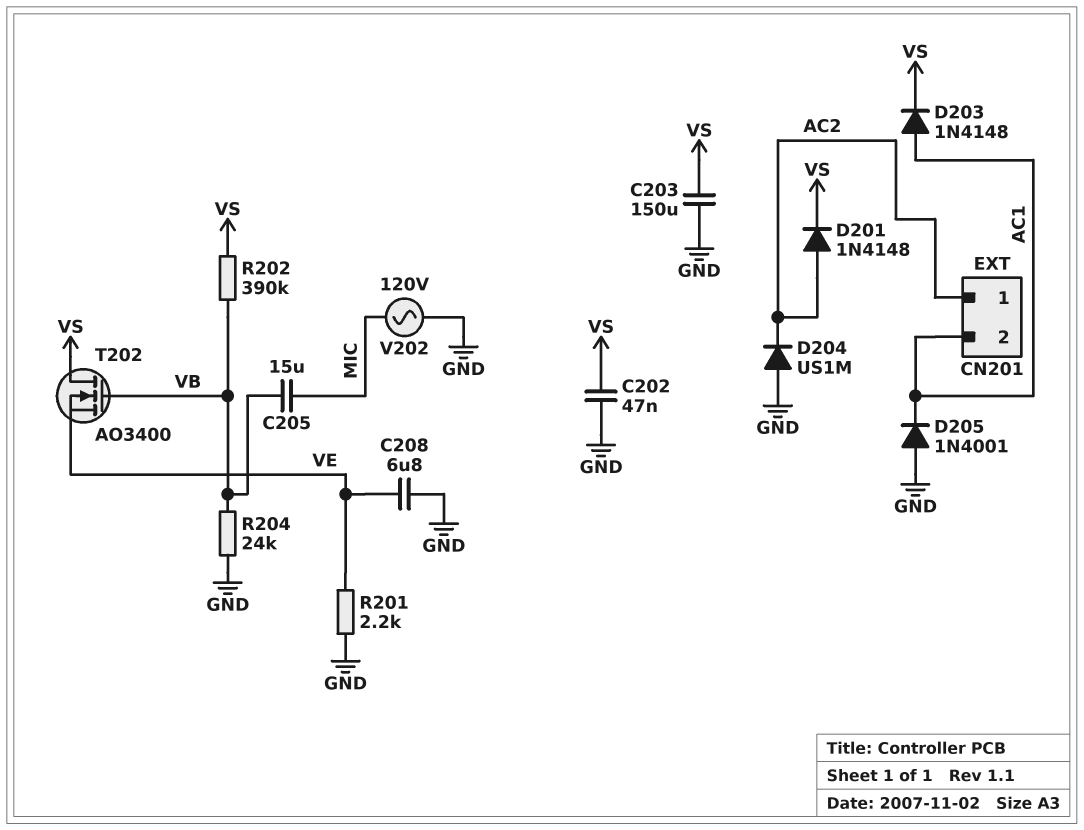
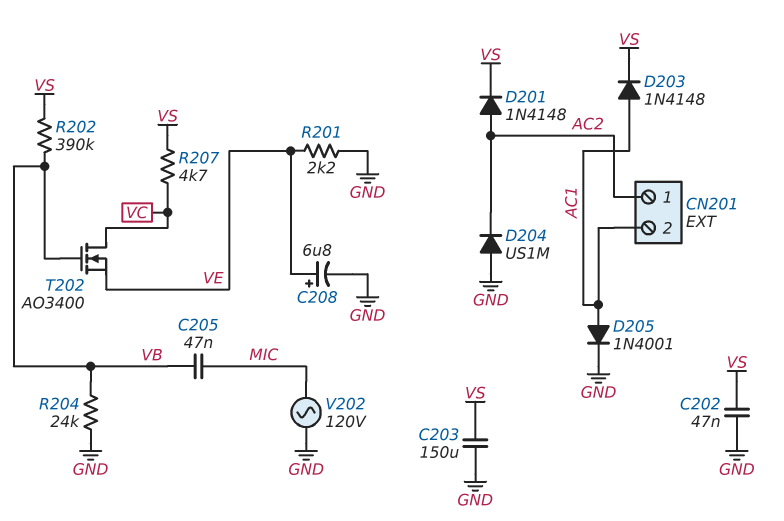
C205: 15uF (MIC, VB) -> 47nF (MIC, VB)
C208: 6.8uF (GND, VE) -> 6.8uF (plus VE, minus GND)
D205: diode 1N4001 (A GND, K AC1) -> diode 1N4001 (A AC1, K GND)
R207: none -> 4.7k (VC, VS)
T202: NMOS AO3400 (G VB, D VS, S VE) -> NMOS AO3400 (G VB, D VC, S VE)

